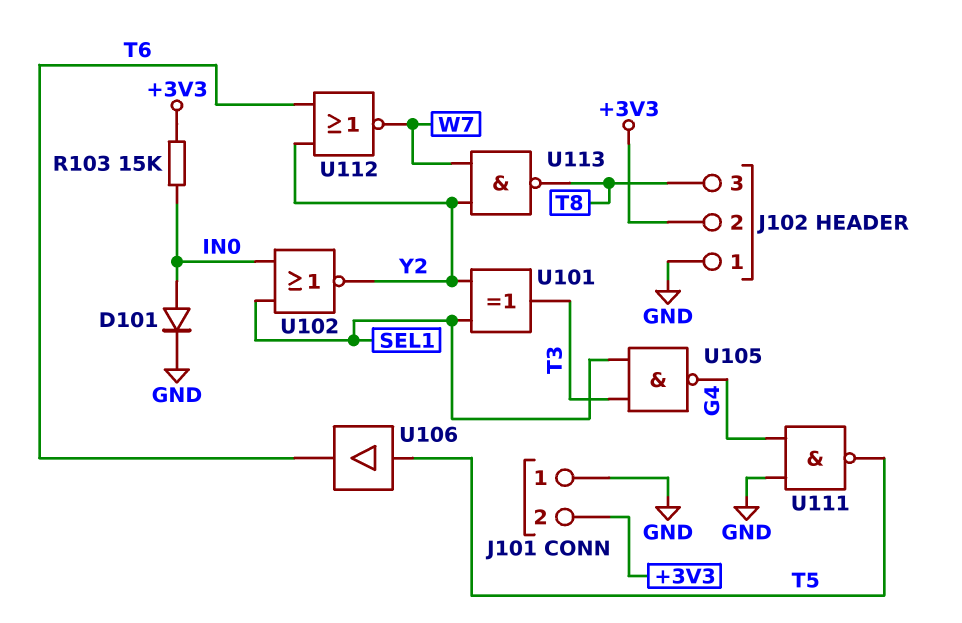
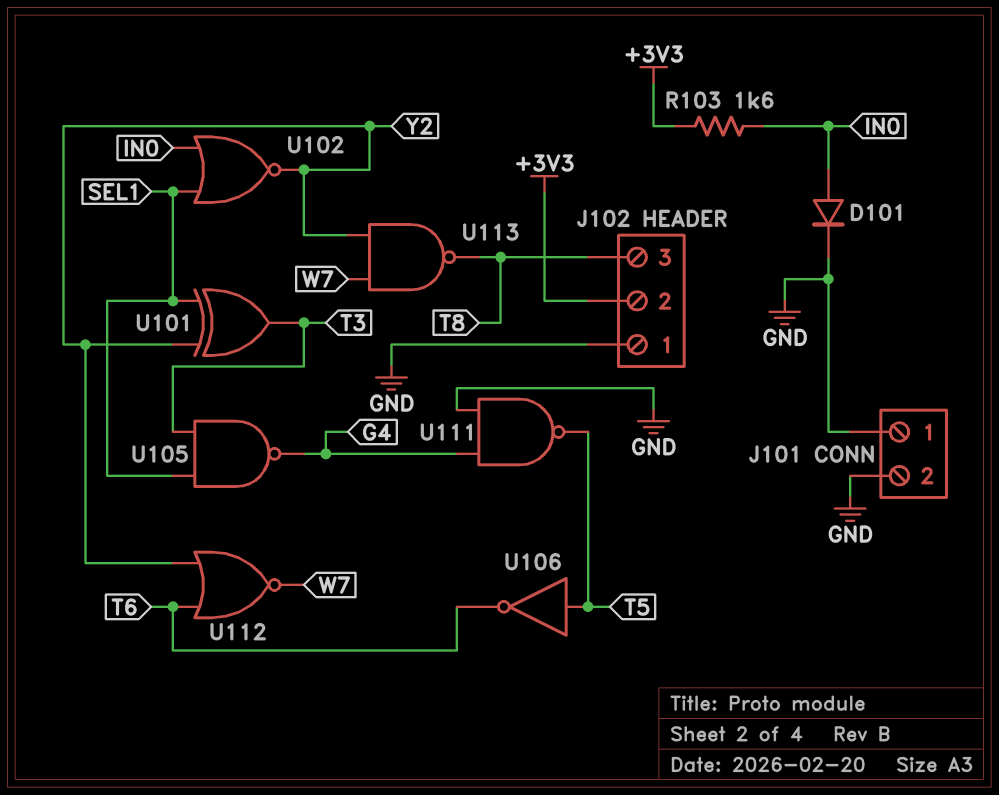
J101 pin 2: +3V3 -> GND
R103: 15k (+3V3, IN0) -> 1.6k (+3V3, IN0)
U106: buffer (in T5, out T6) -> NOT (in T5, out T6)

